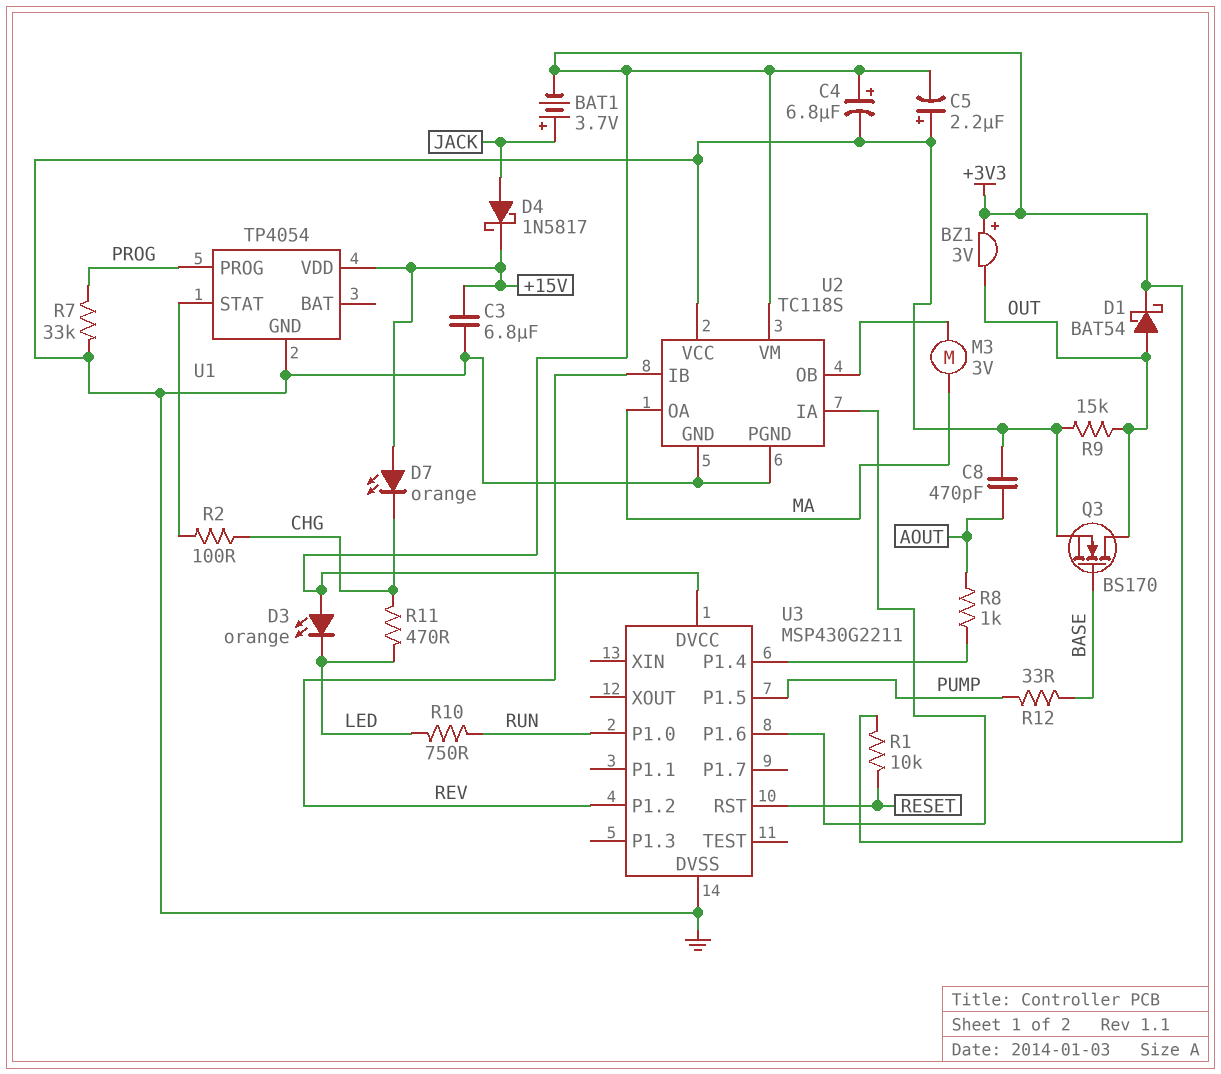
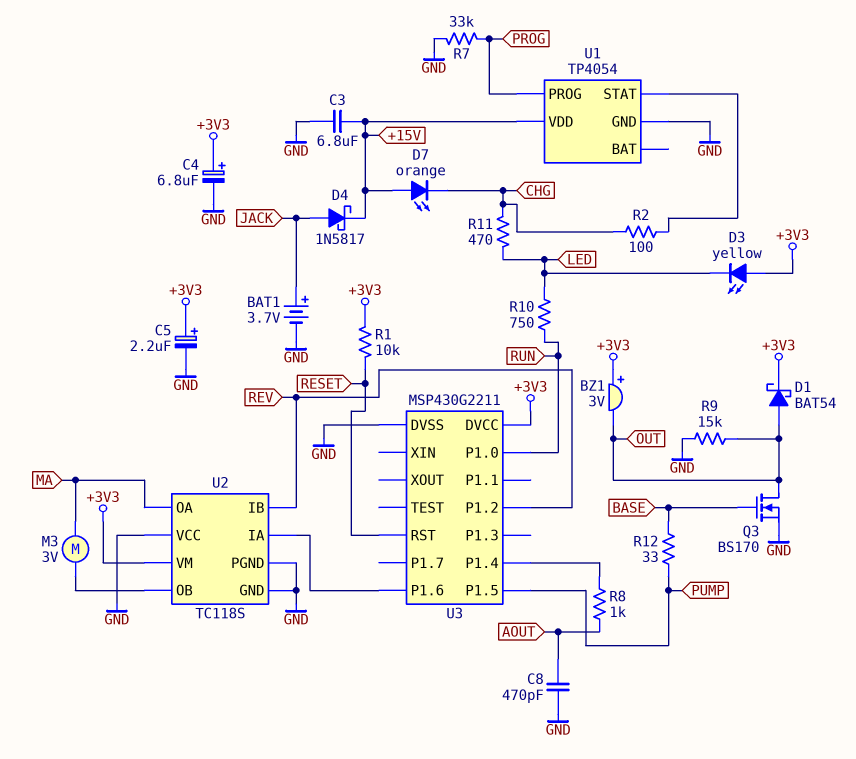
BAT1: 3.7V (plus JACK, minus +3V3) -> 3.7V (plus JACK, minus GND)
C5: 2.2uF (plus GND, minus +3V3) -> 2.2uF (plus +3V3, minus GND)
D3: LED orange (A +3V3, K LED) -> LED yellow (A +3V3, K LED)

